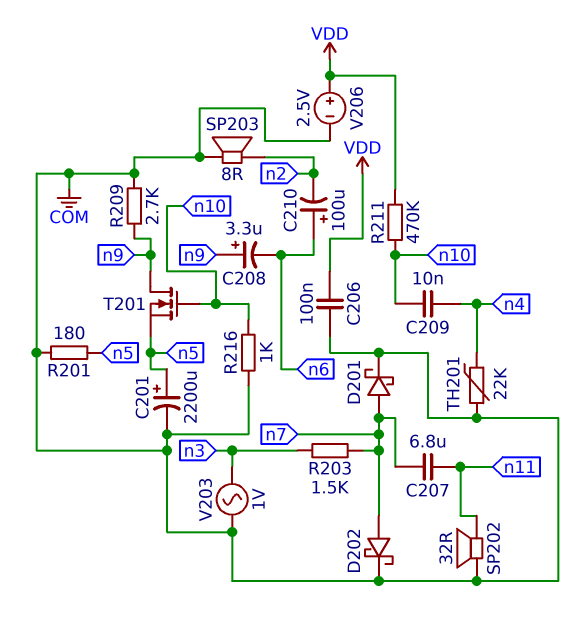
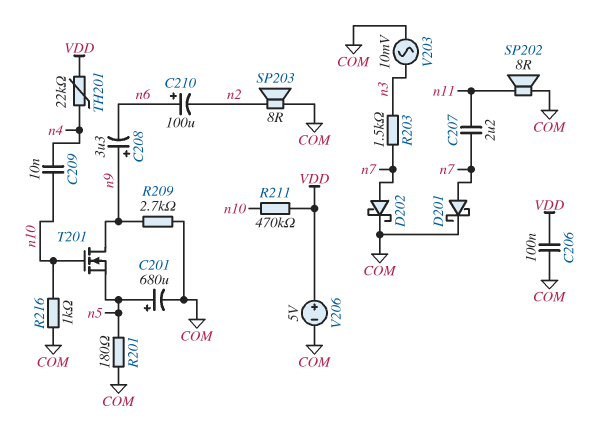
C201: 2200uF (plus n5, minus COM) -> 680uF (plus n5, minus COM)
C207: 6.8uF (n7, n11) -> 2.2uF (n7, n11)
SP202: speaker 32R (COM, n11) -> speaker 8R (COM, n11)
TH201: 22k (COM, n4) -> 22k (VDD, n4)
V203: AC 1V (COM, n3) -> AC 10mV (COM, n3)
V206: 2.5V (plus VDD, minus COM) -> 5V (plus VDD, minus COM)

